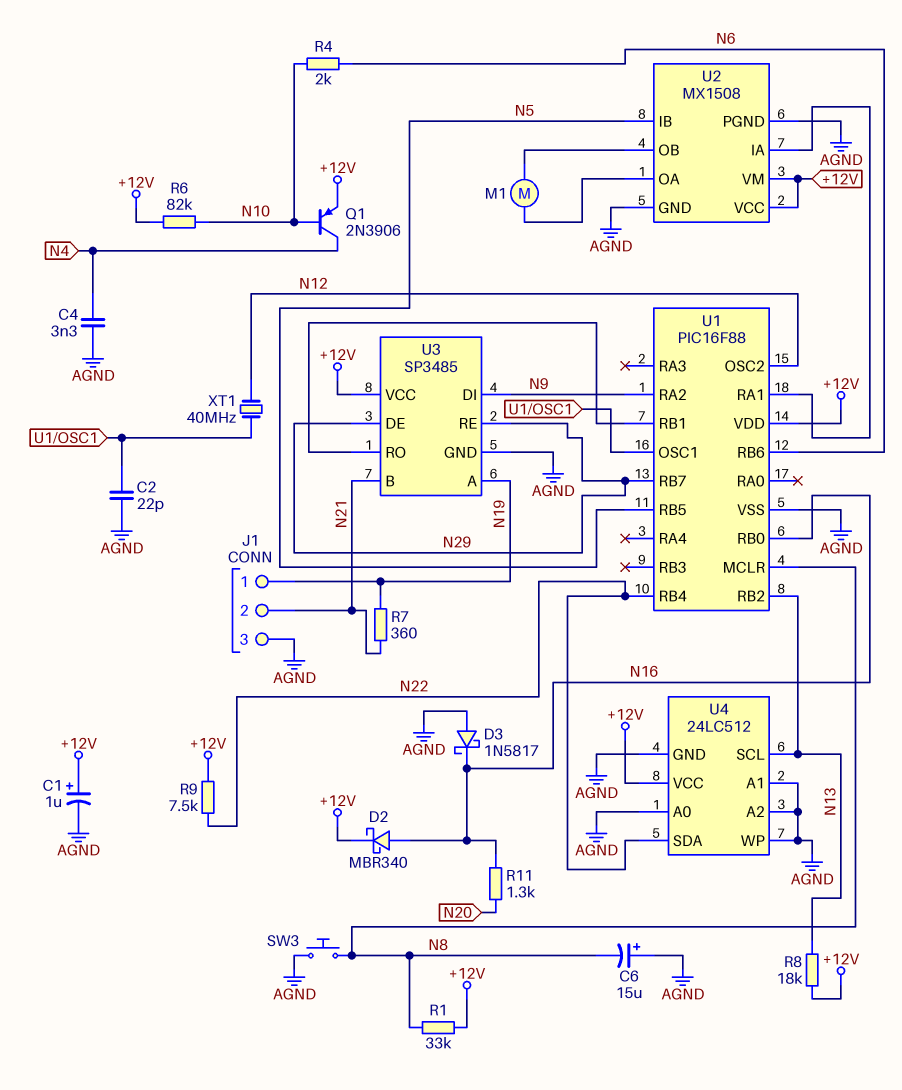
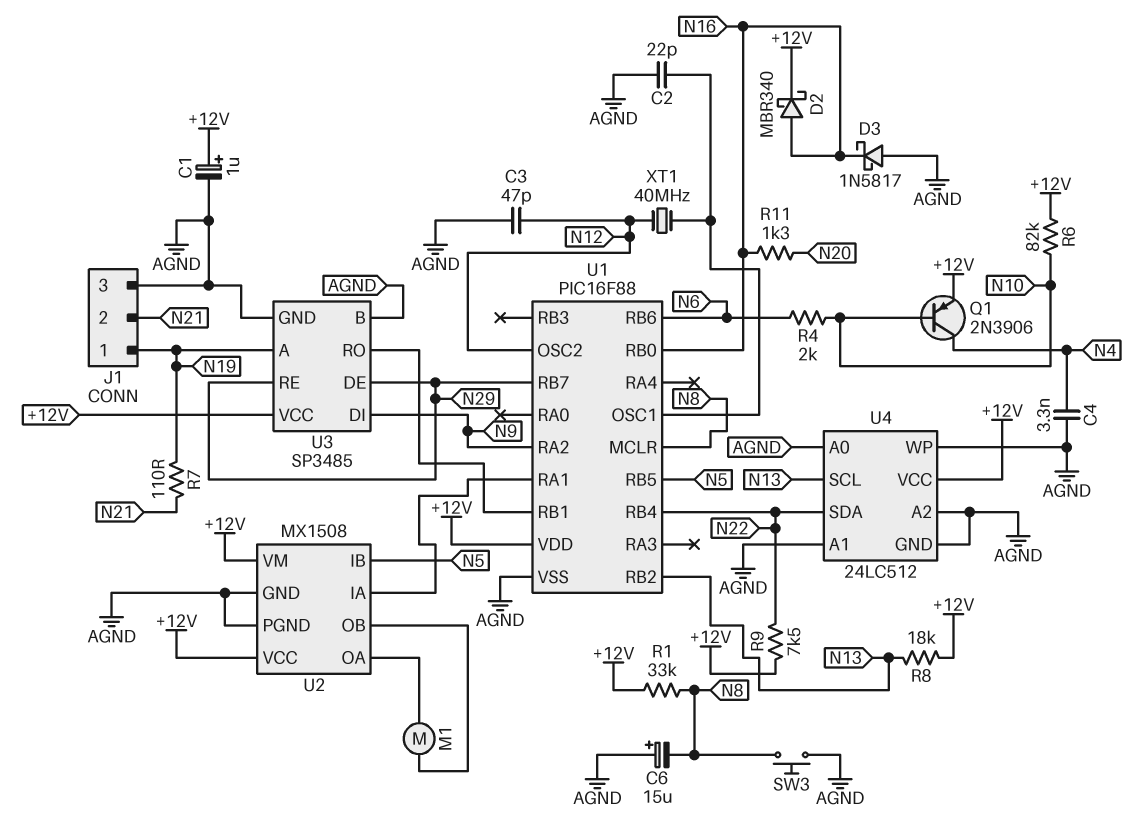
C3: none -> 47pF (AGND, N12)
R7: 360 (N19, N21) -> 110 (N19, N21)
U3 pin B: N21 -> AGND

